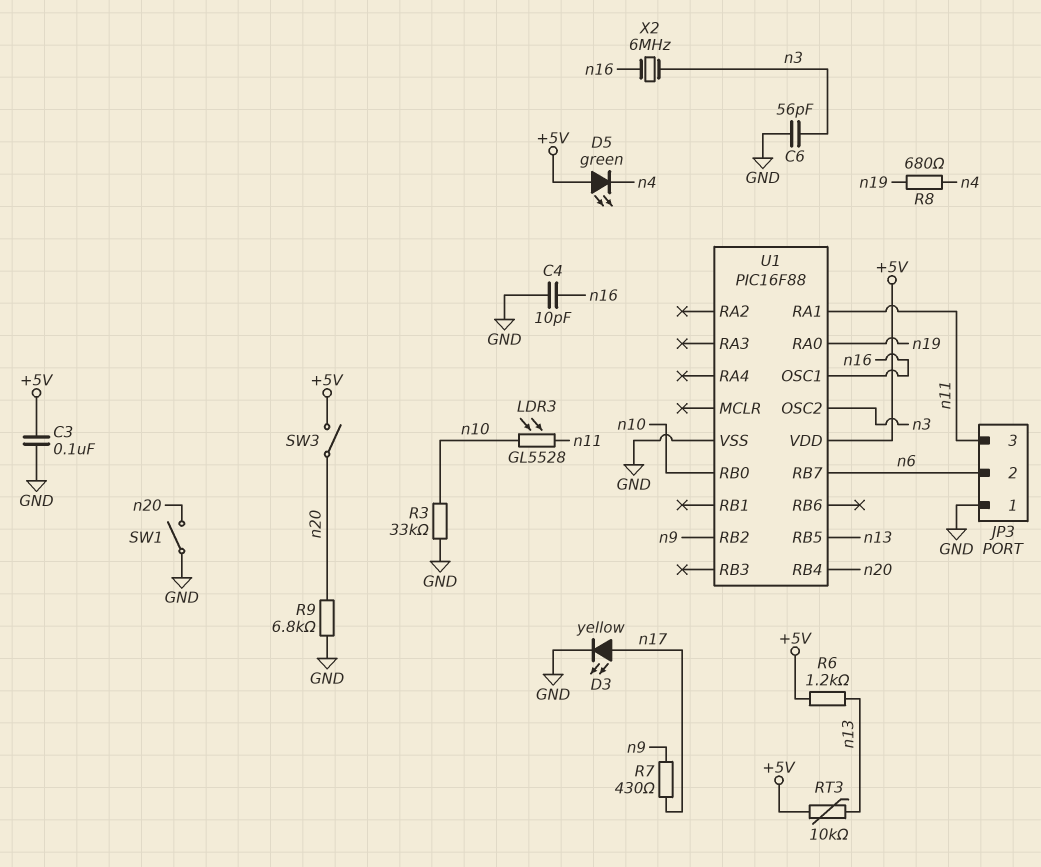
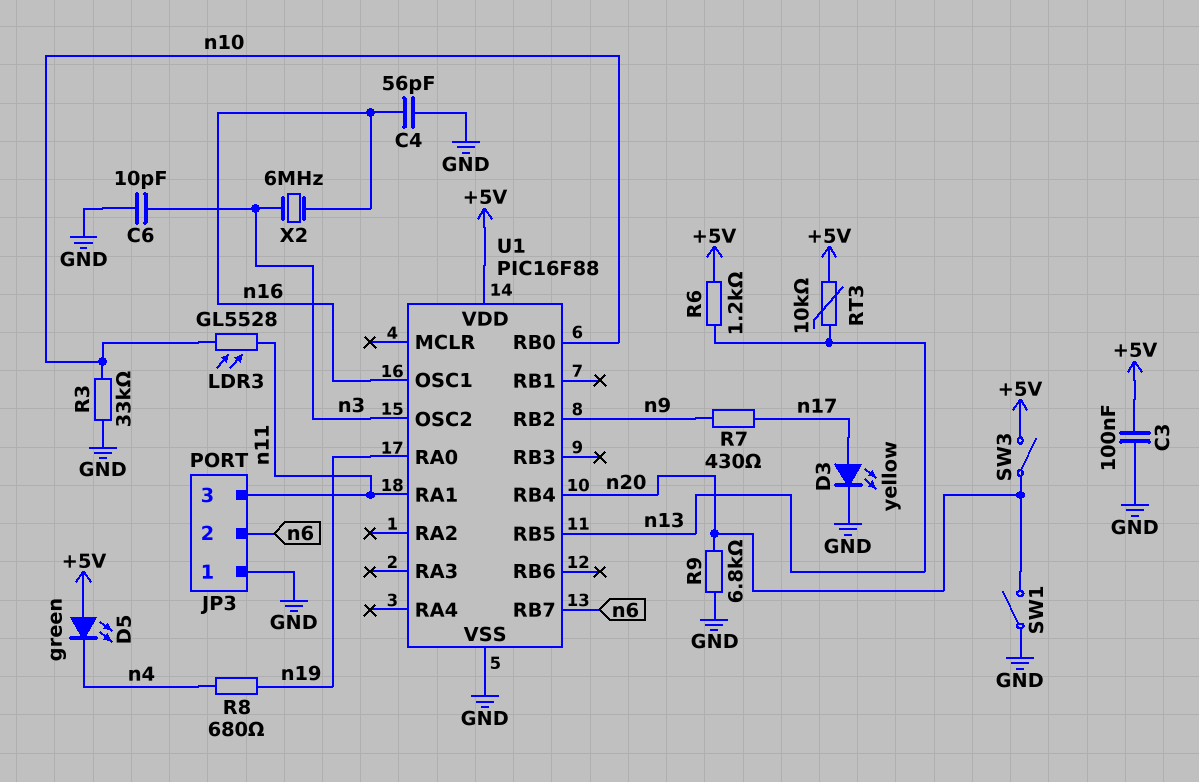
C4: 10pF (GND, n16) -> 56pF (GND, n16)
C6: 56pF (GND, n3) -> 10pF (GND, n3)

